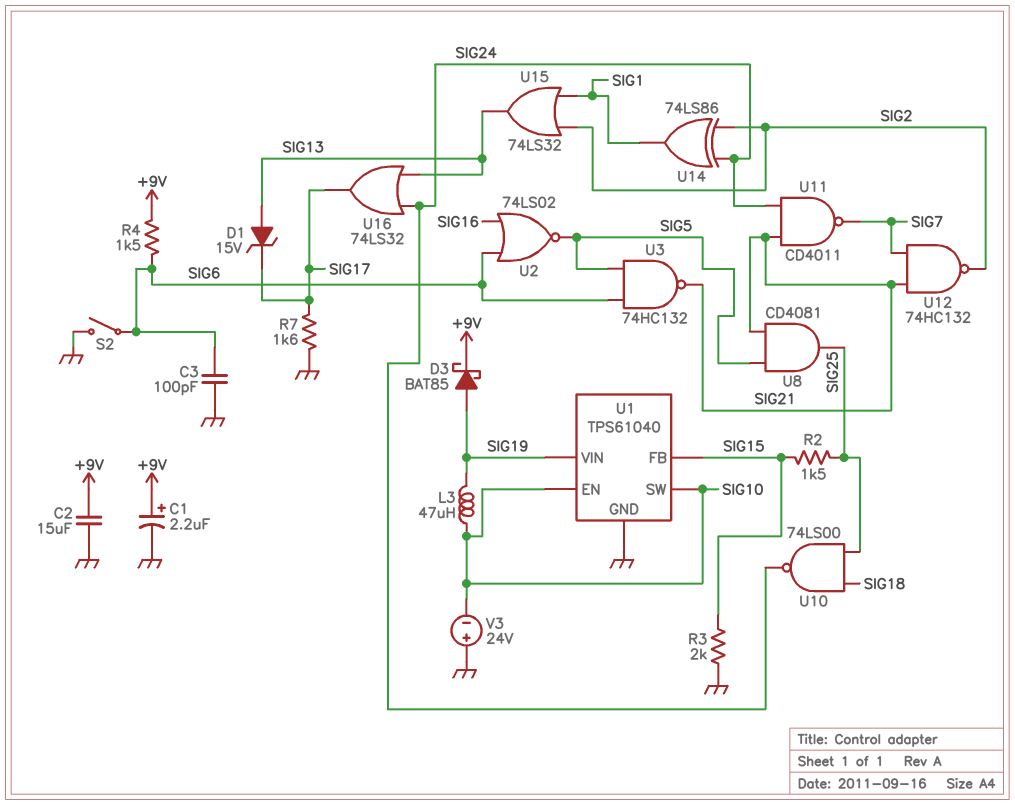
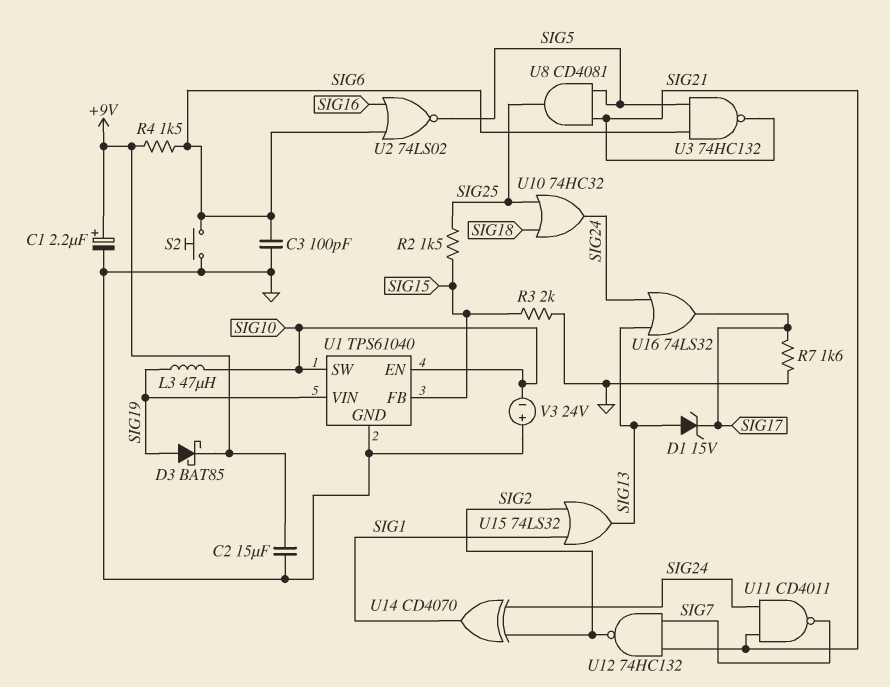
S2: switch (GND, SIG6) -> button (GND, SIG6)
U10: NAND 74LS00 (in SIG18, in SIG25, out SIG24) -> OR 74HC32 (in SIG18, in SIG25, out SIG24)
U14: XOR 74LS86 (in SIG2, in SIG24, out SIG1) -> XOR CD4070 (in SIG2, in SIG24, out SIG1)

